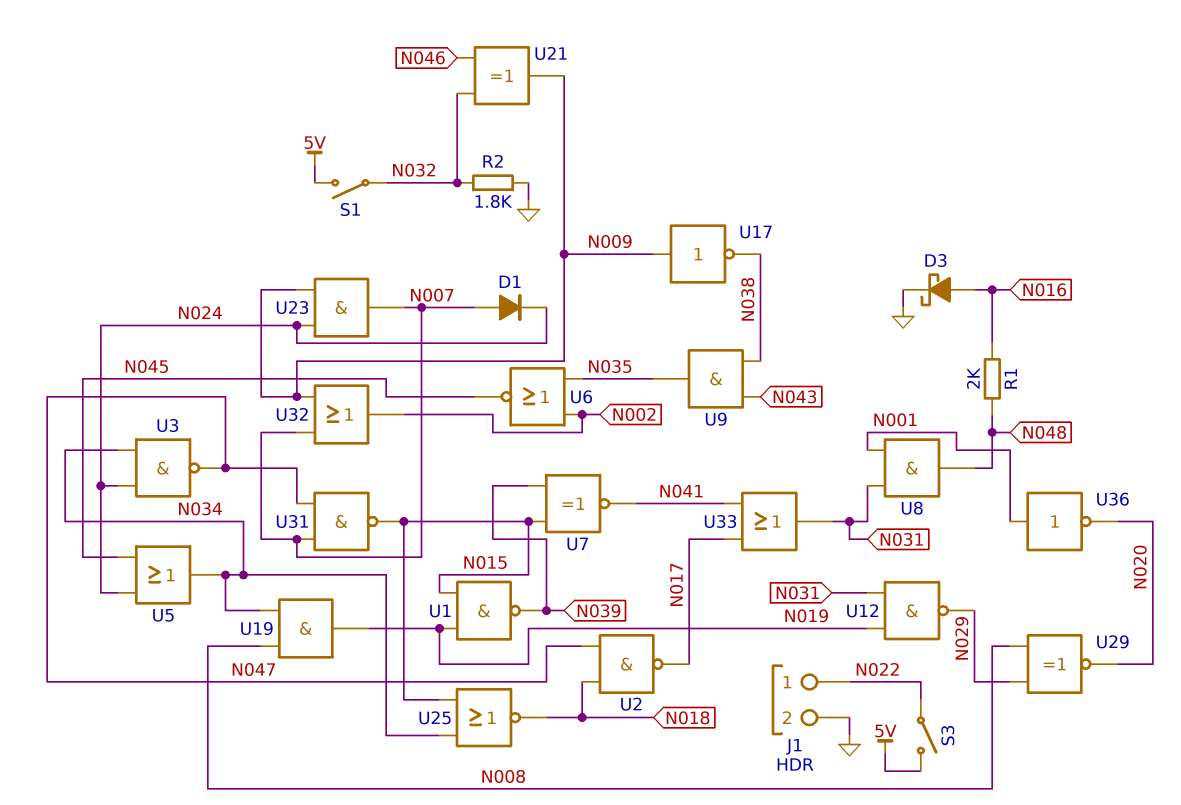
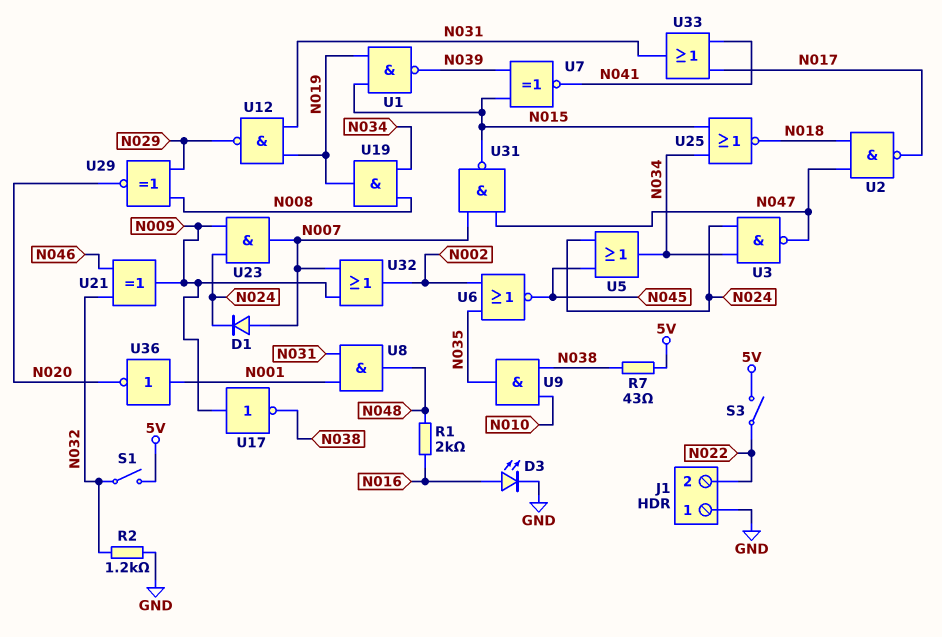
D3: schottky (A N016, K GND) -> LED (A N016, K GND)
J1 pin 1: N022 -> GND
J1 pin 2: GND -> N022
R2: 1.8k (GND, N032) -> 1.2k (GND, N032)
R7: none -> 43 (5V, N038)
U9: AND (in N038, in N043, out N035) -> AND (in N010, in N038, out N035)

